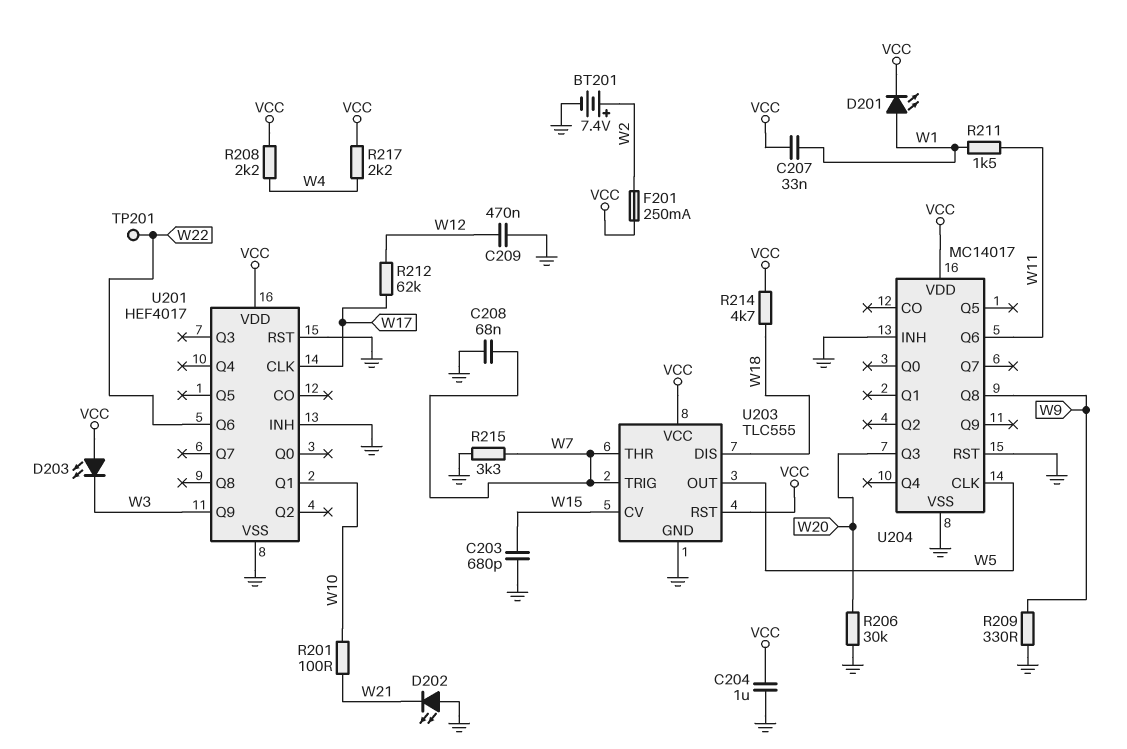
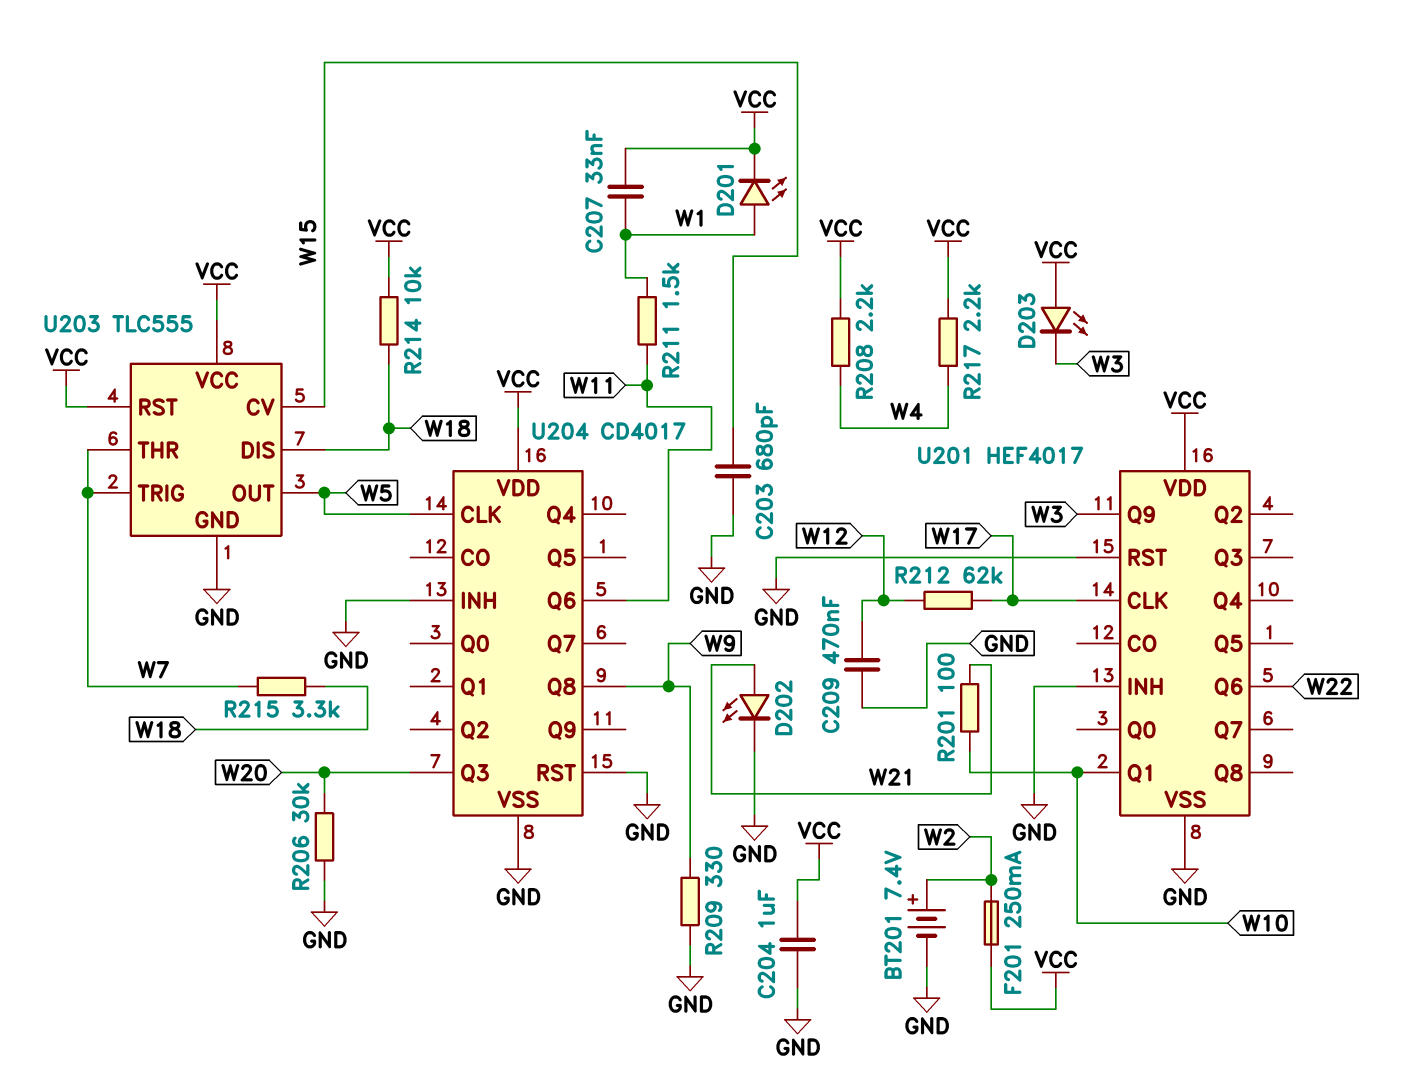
C208: 68nF (GND, W7) -> none
D202: LED (A GND, K W21) -> LED (A W21, K GND)
R214: 4.7k (VCC, W18) -> 10k (VCC, W18)
R215: 3.3k (GND, W7) -> 3.3k (W7, W18)
TP201: test point (W22) -> none
U204: MC14017 -> CD4017

